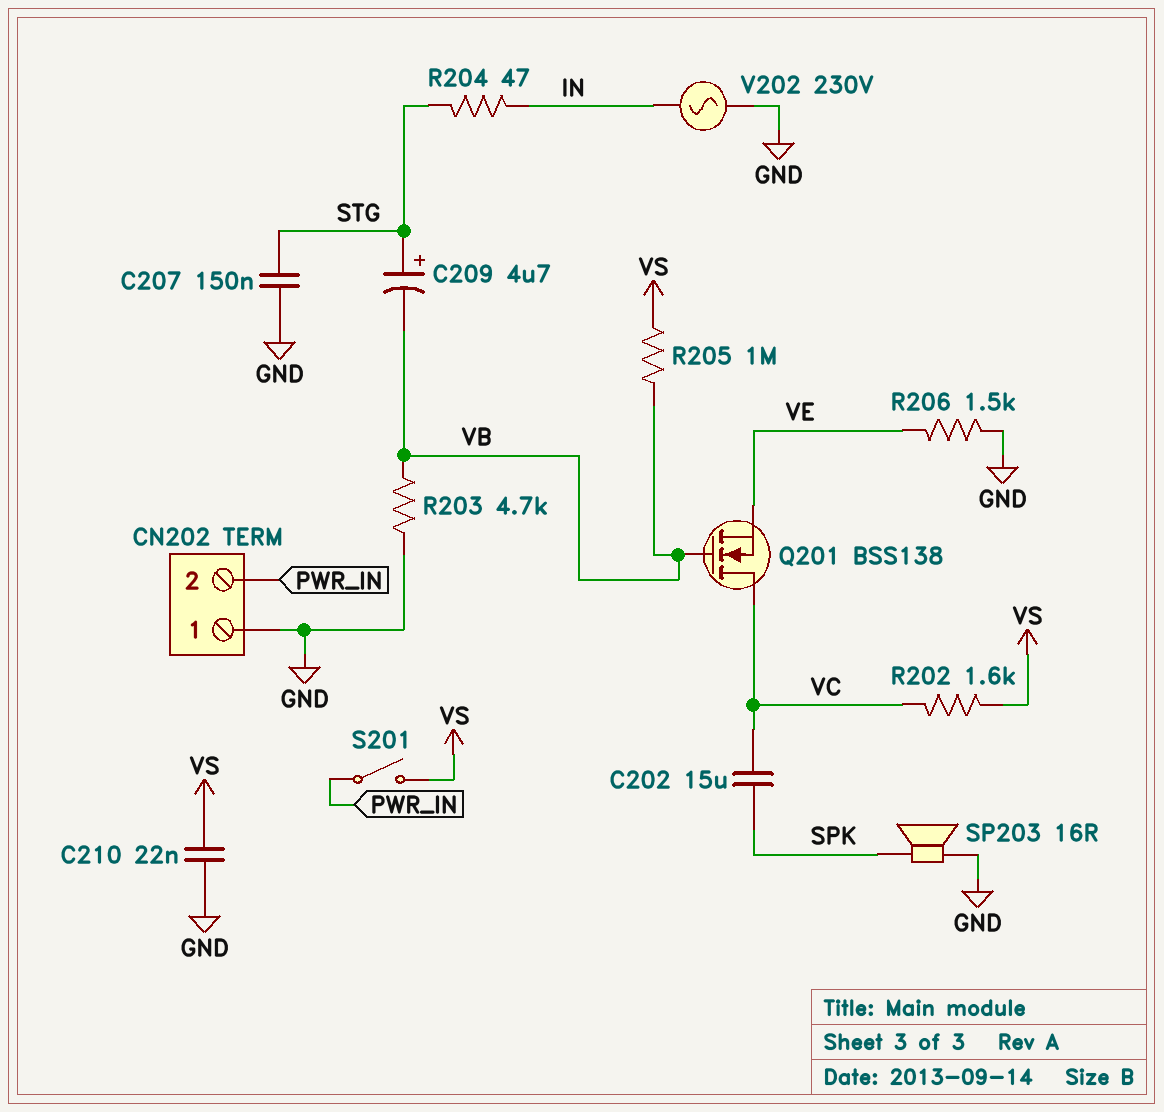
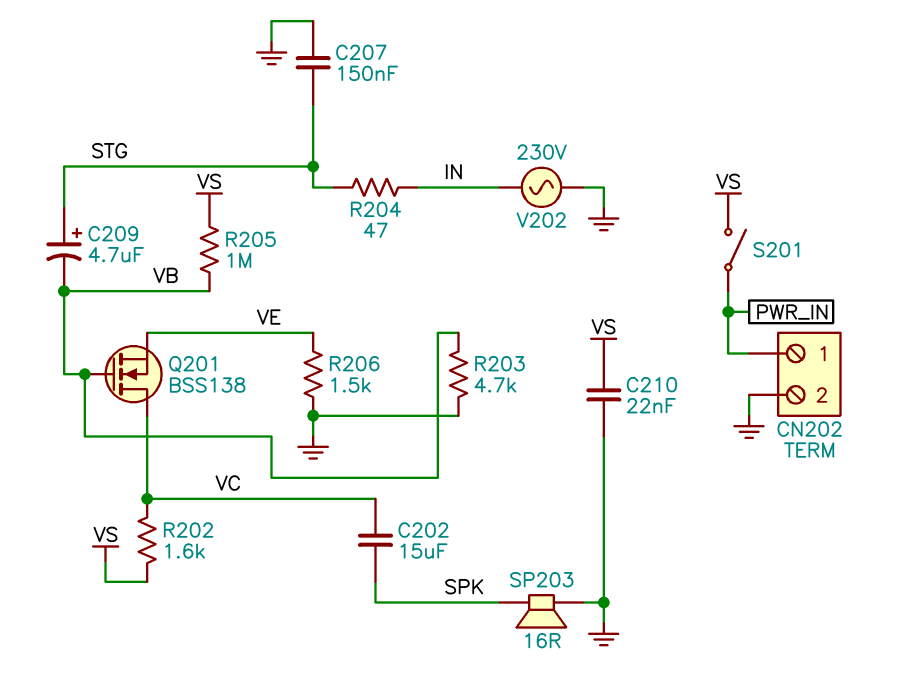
CN202 pin 1: GND -> PWR_IN
CN202 pin 2: PWR_IN -> GND

